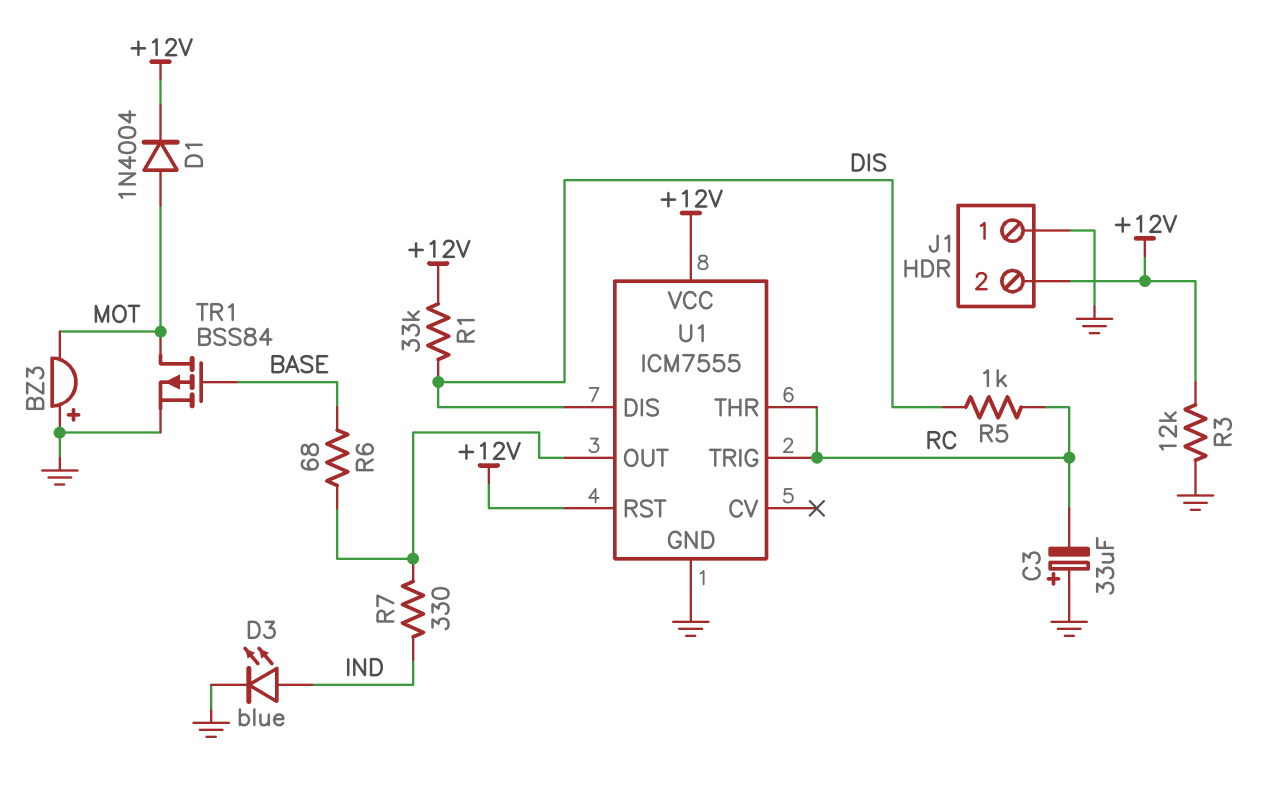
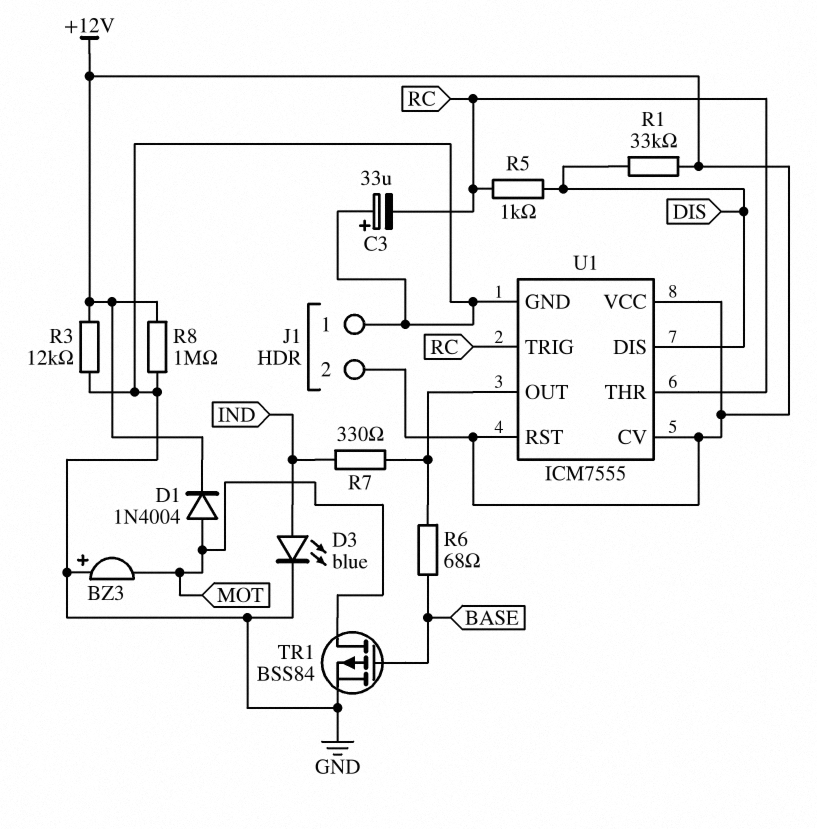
R8: none -> 1M (+12V, GND)
U1 pin CV: none -> +12V

